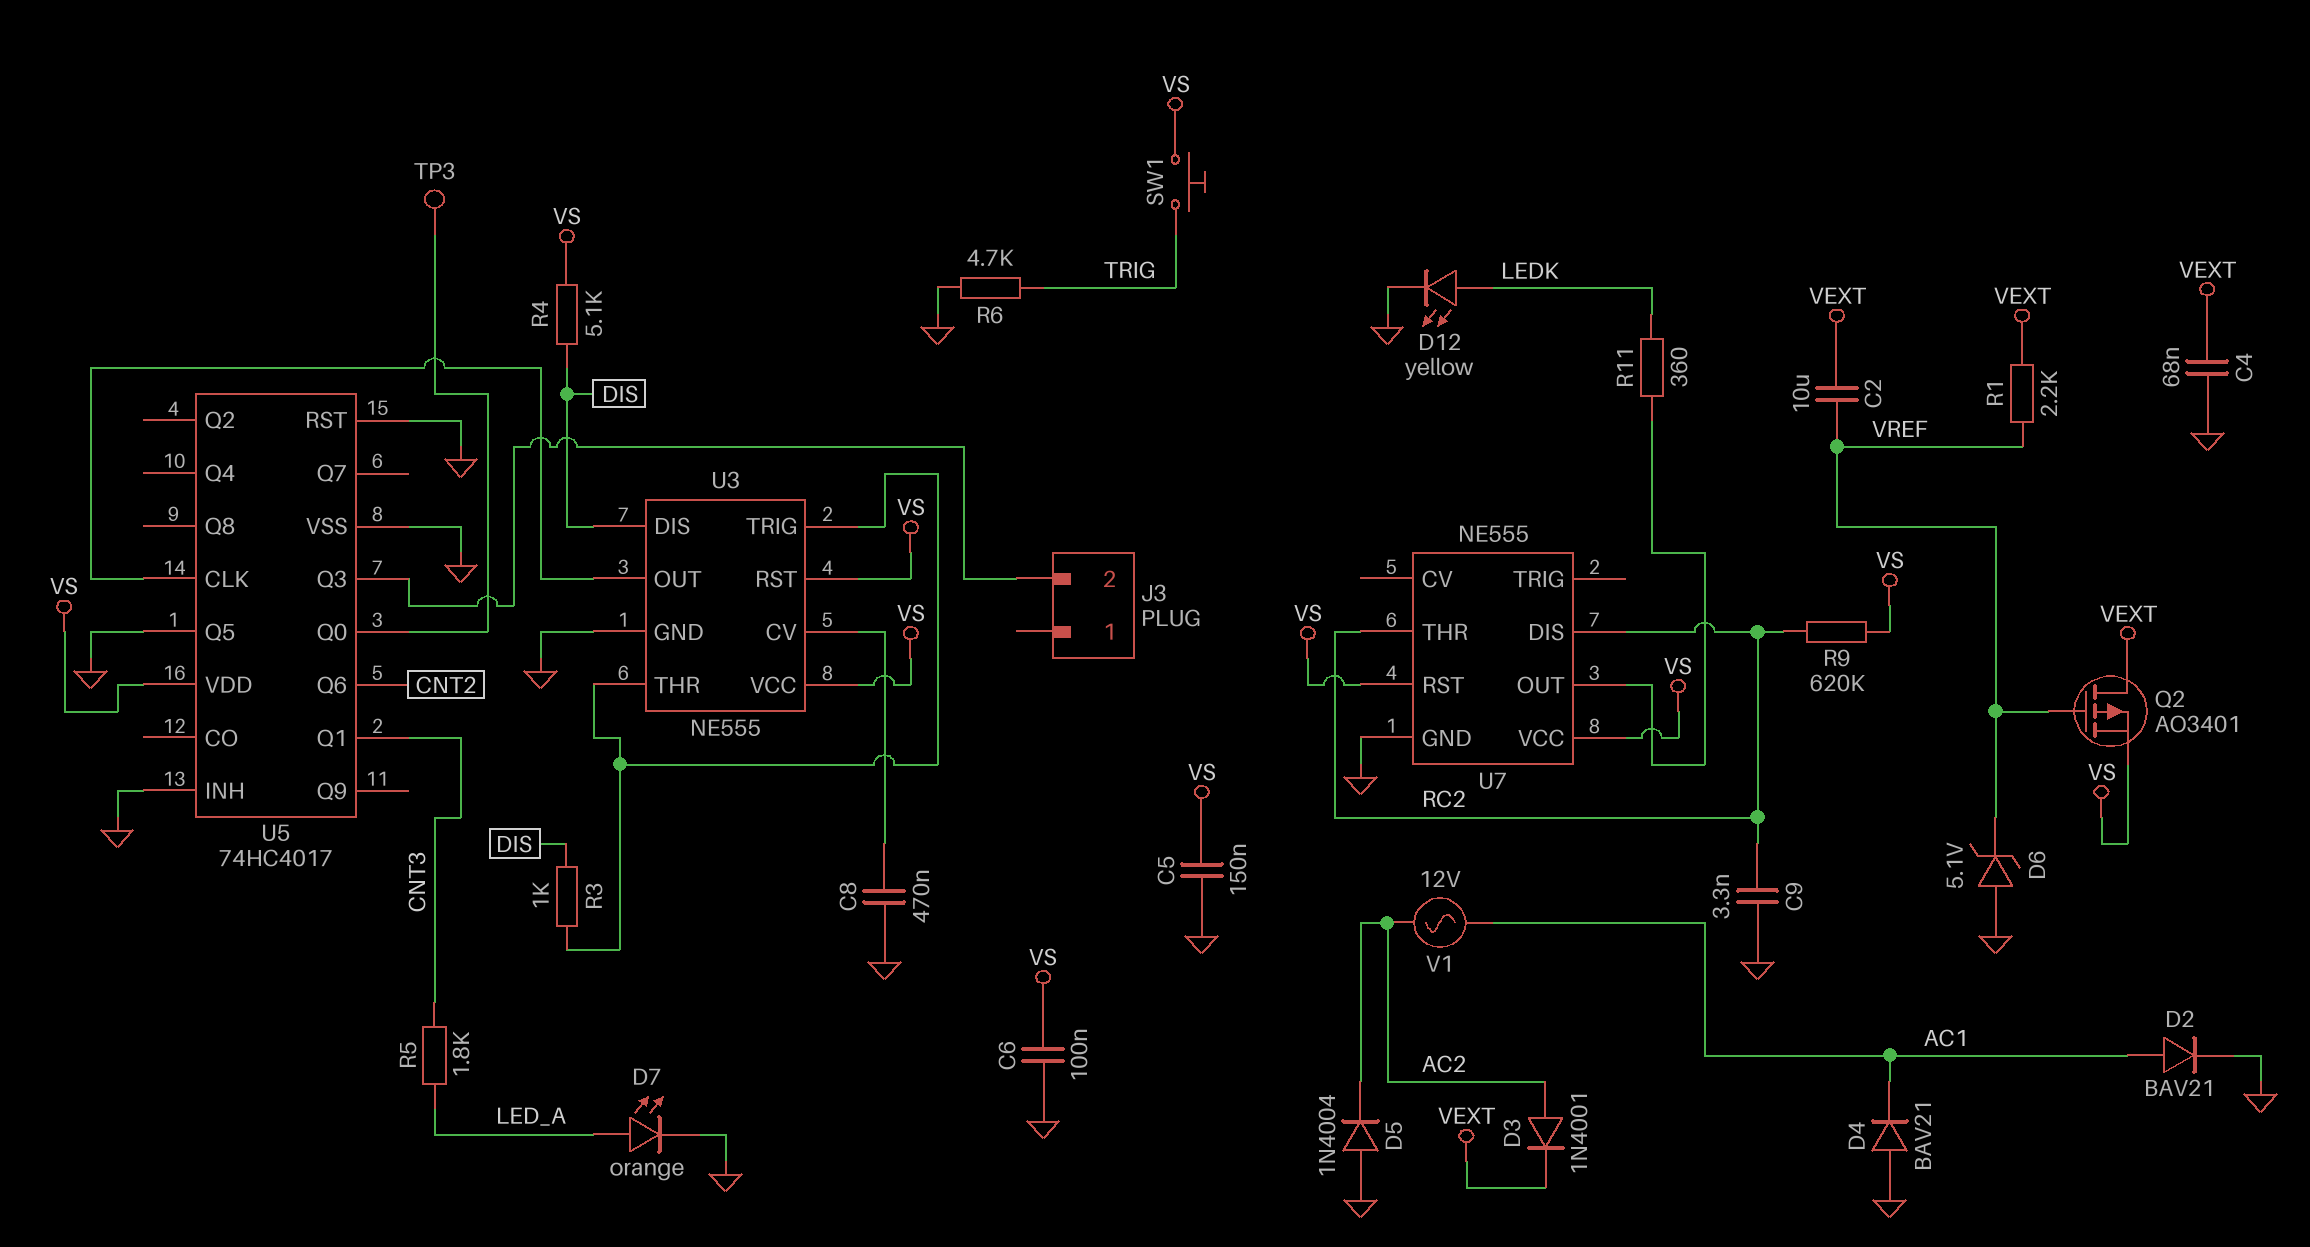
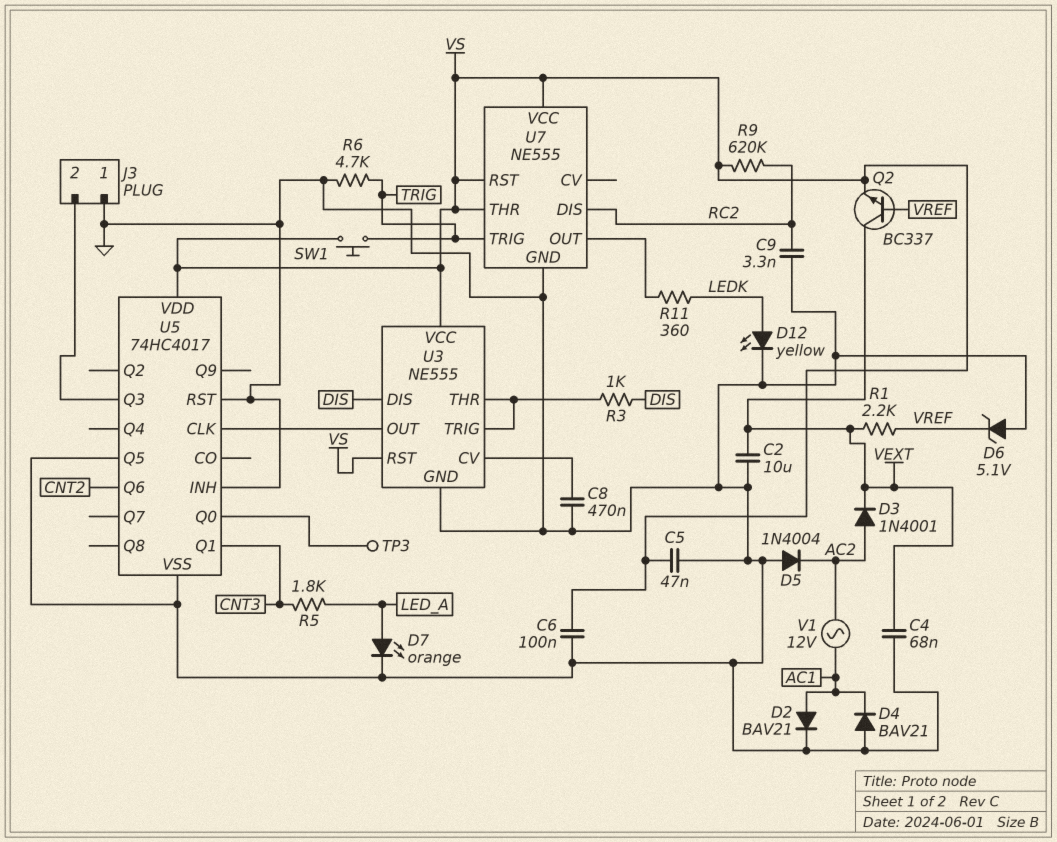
C2: 10uF (VEXT, VREF) -> 10uF (GND, VEXT)
C5: 150nF (GND, VS) -> 47nF (GND, VS)
J3 pin 1: none -> GND
Q2: PMOS AO3401 (G VREF, D VEXT, S VS) -> NPN BC337 (B VREF, C VEXT, E VS)
R4: 5.1k (DIS, VS) -> none
U7 pin THR: RC2 -> VS
U7 pin TRIG: none -> TRIG

